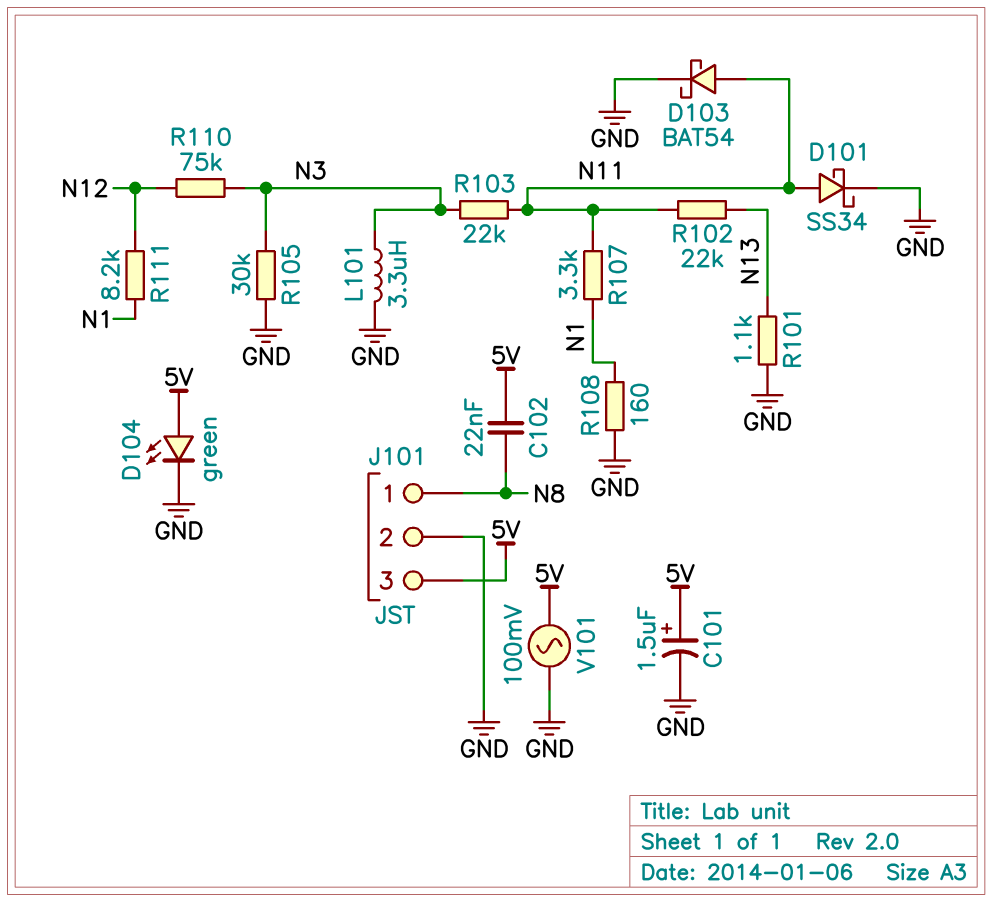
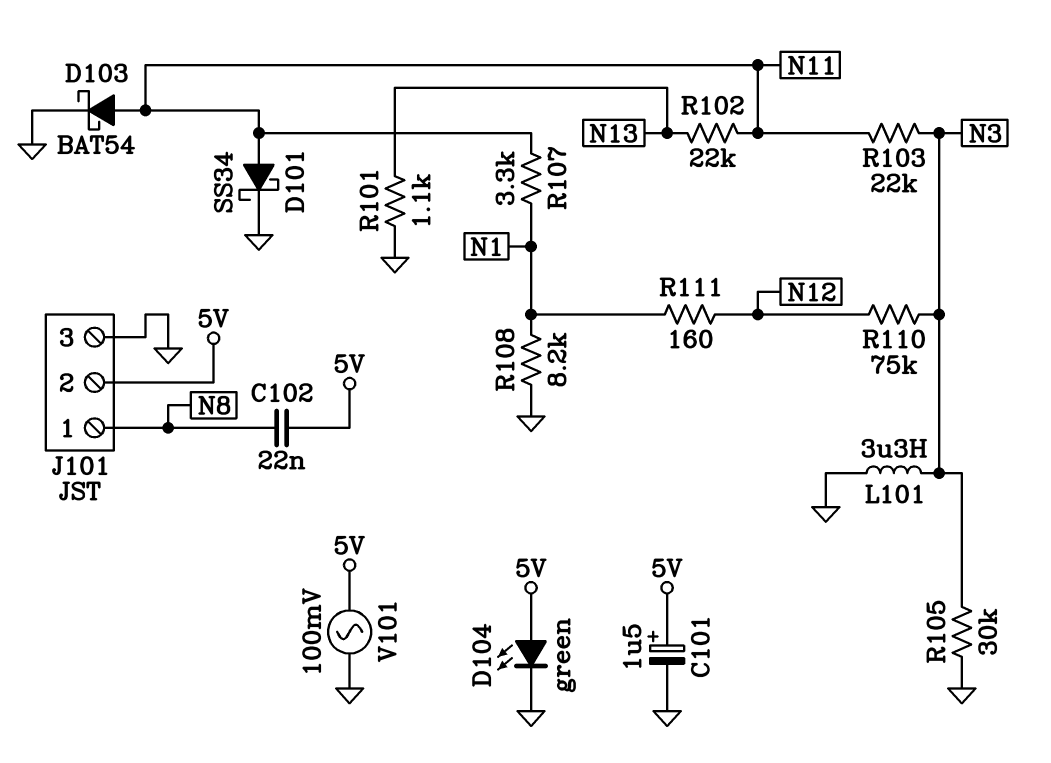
J101 pin 2: GND -> 5V
J101 pin 3: 5V -> GND
R108: 160 (GND, N1) -> 8.2k (GND, N1)
R111: 8.2k (N1, N12) -> 160 (N1, N12)

